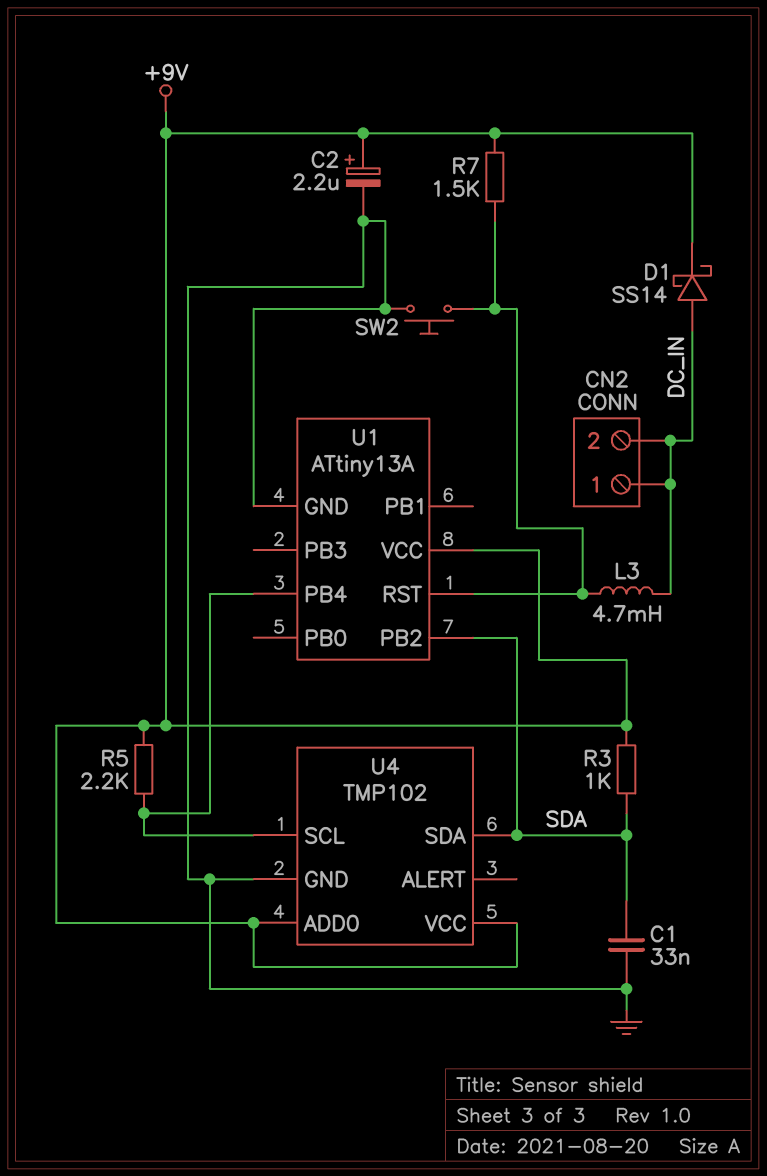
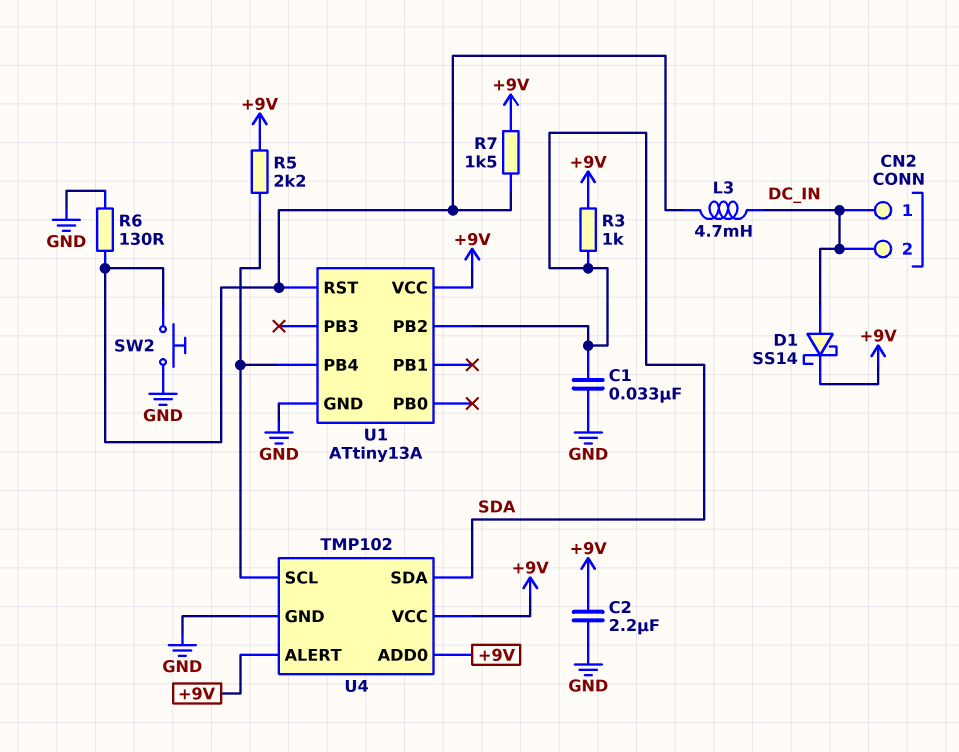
C2: 2.2uF (plus +9V, minus GND) -> 2.2uF (+9V, GND)
R6: none -> 130 (GND, U1/RST)
U4 pin ALERT: none -> +9V

